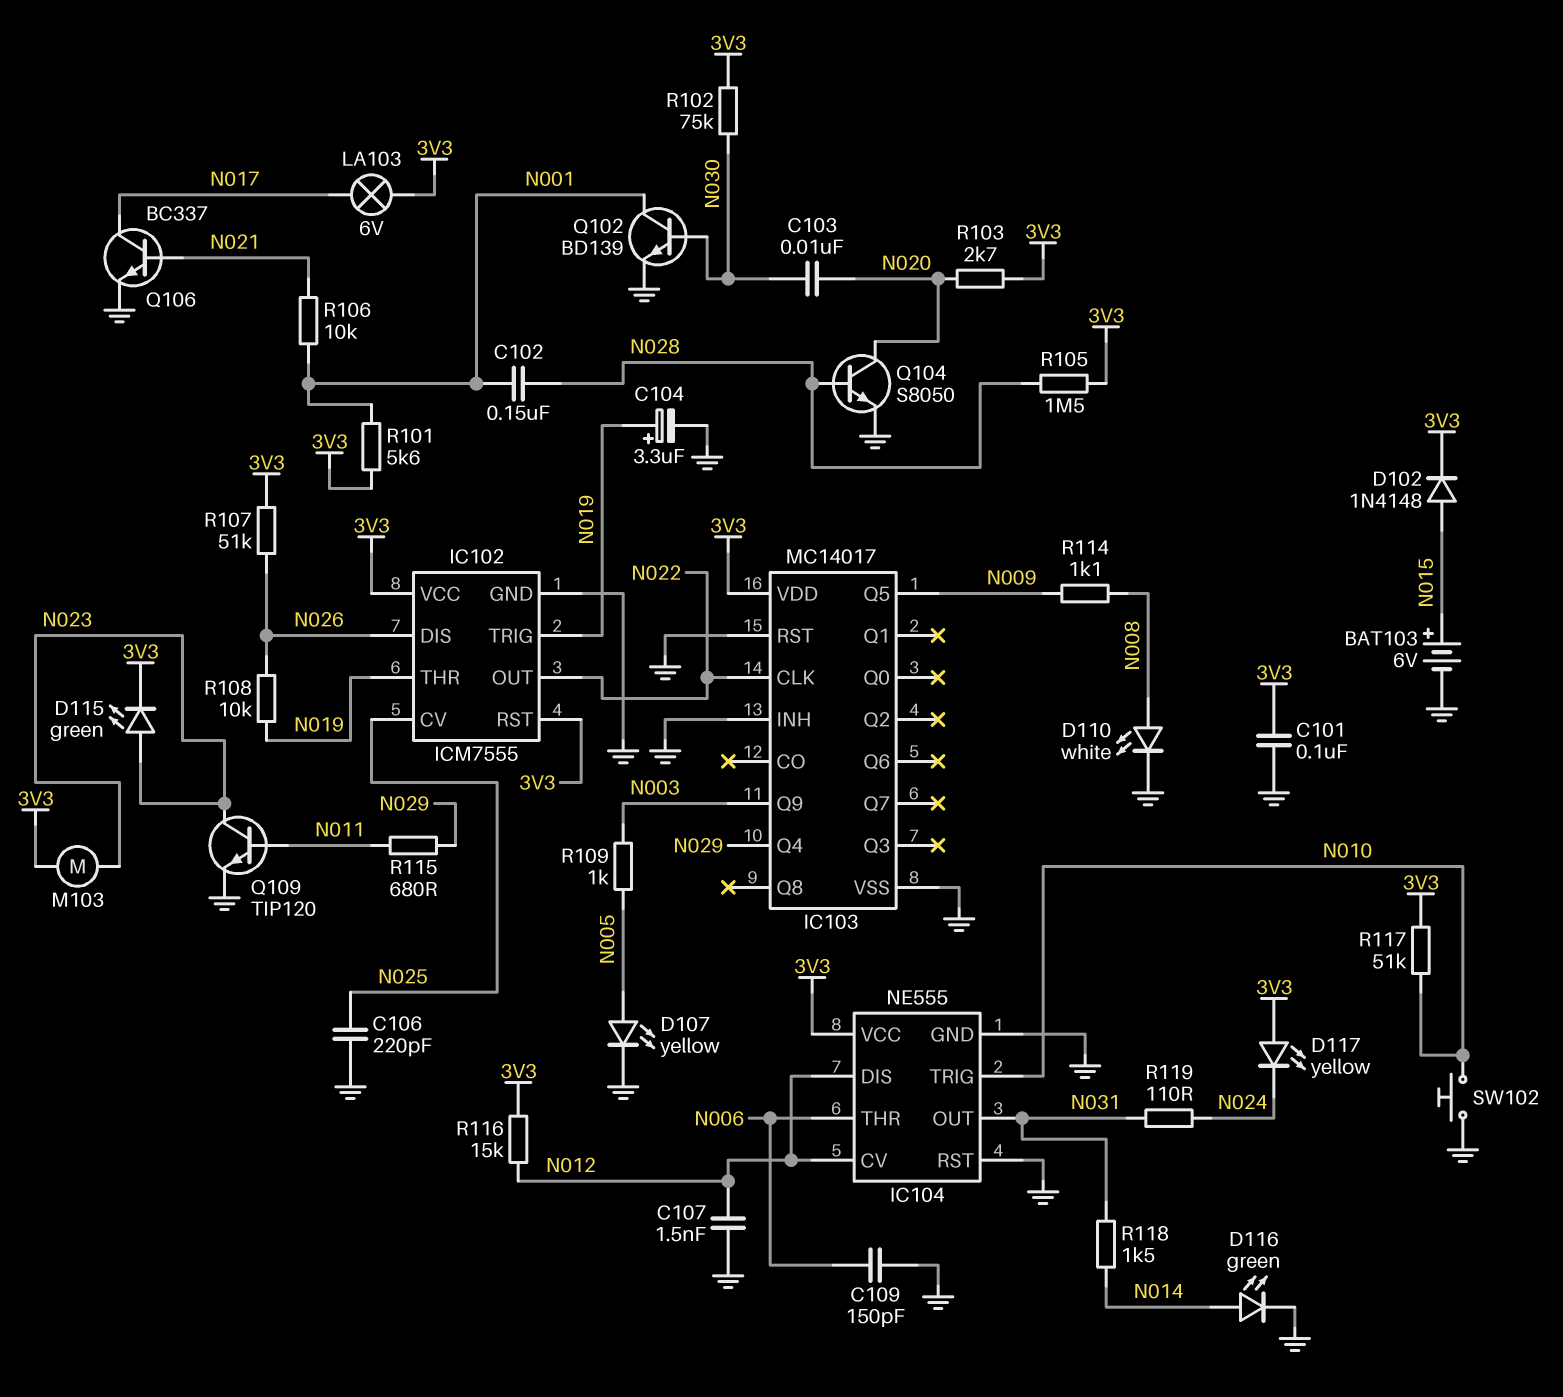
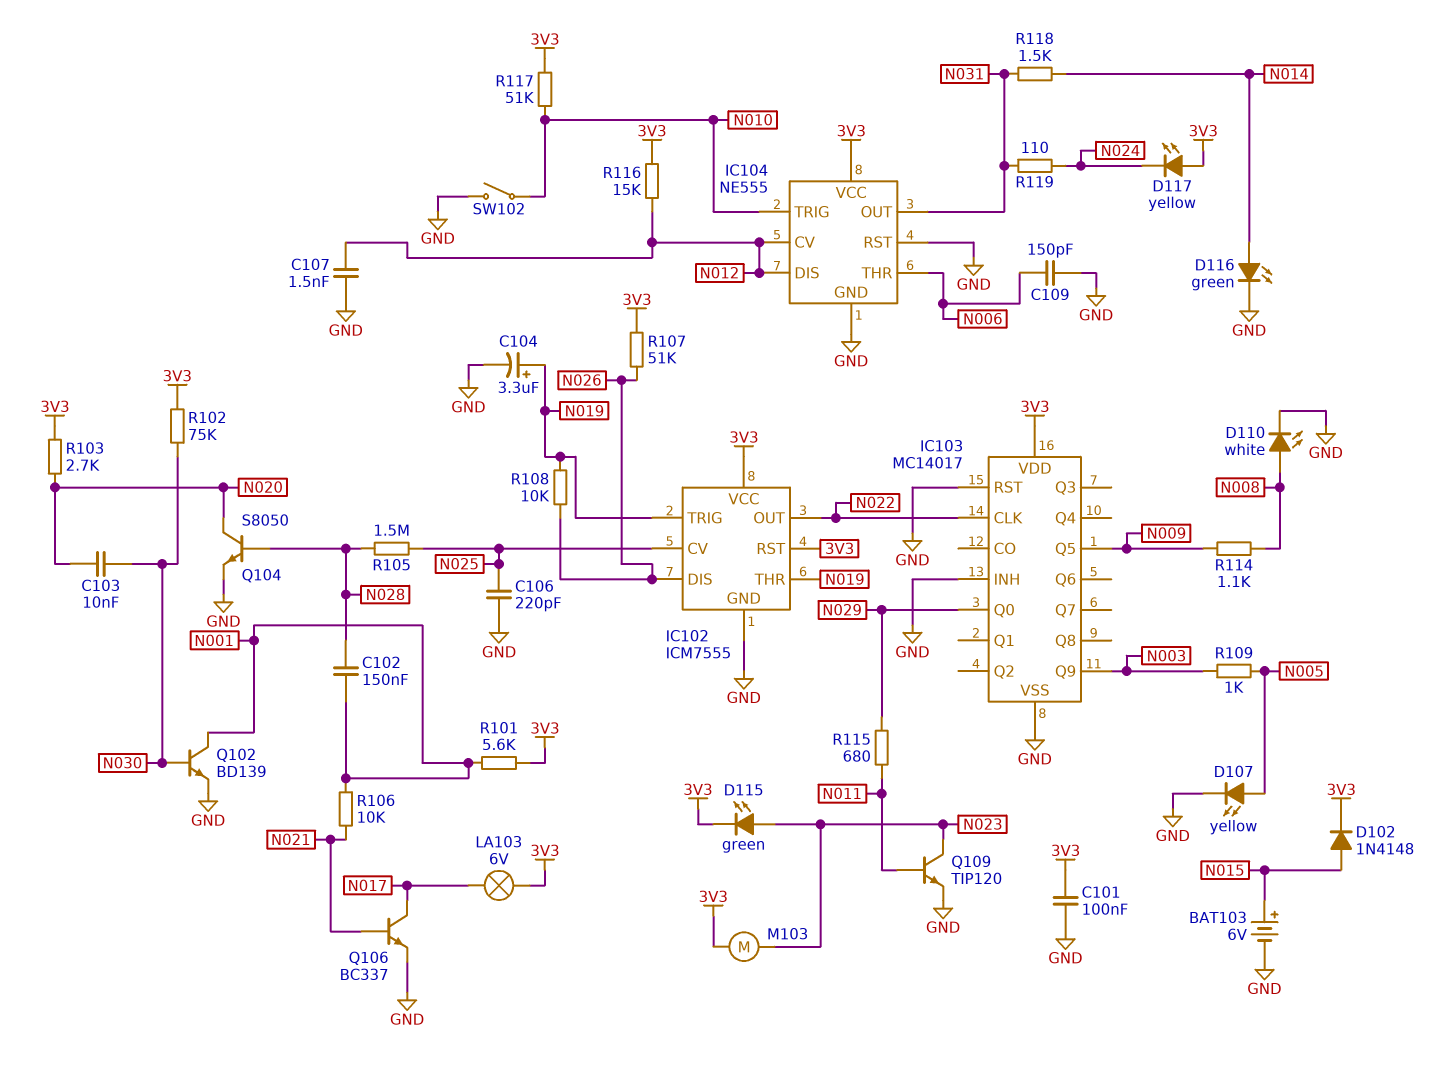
IC103 pin Q0: none -> N029
IC103 pin Q4: N029 -> none
R105: 1.5M (3V3, N028) -> 1.5M (N025, N028)
SW102: button (GND, N010) -> switch (GND, N010)

